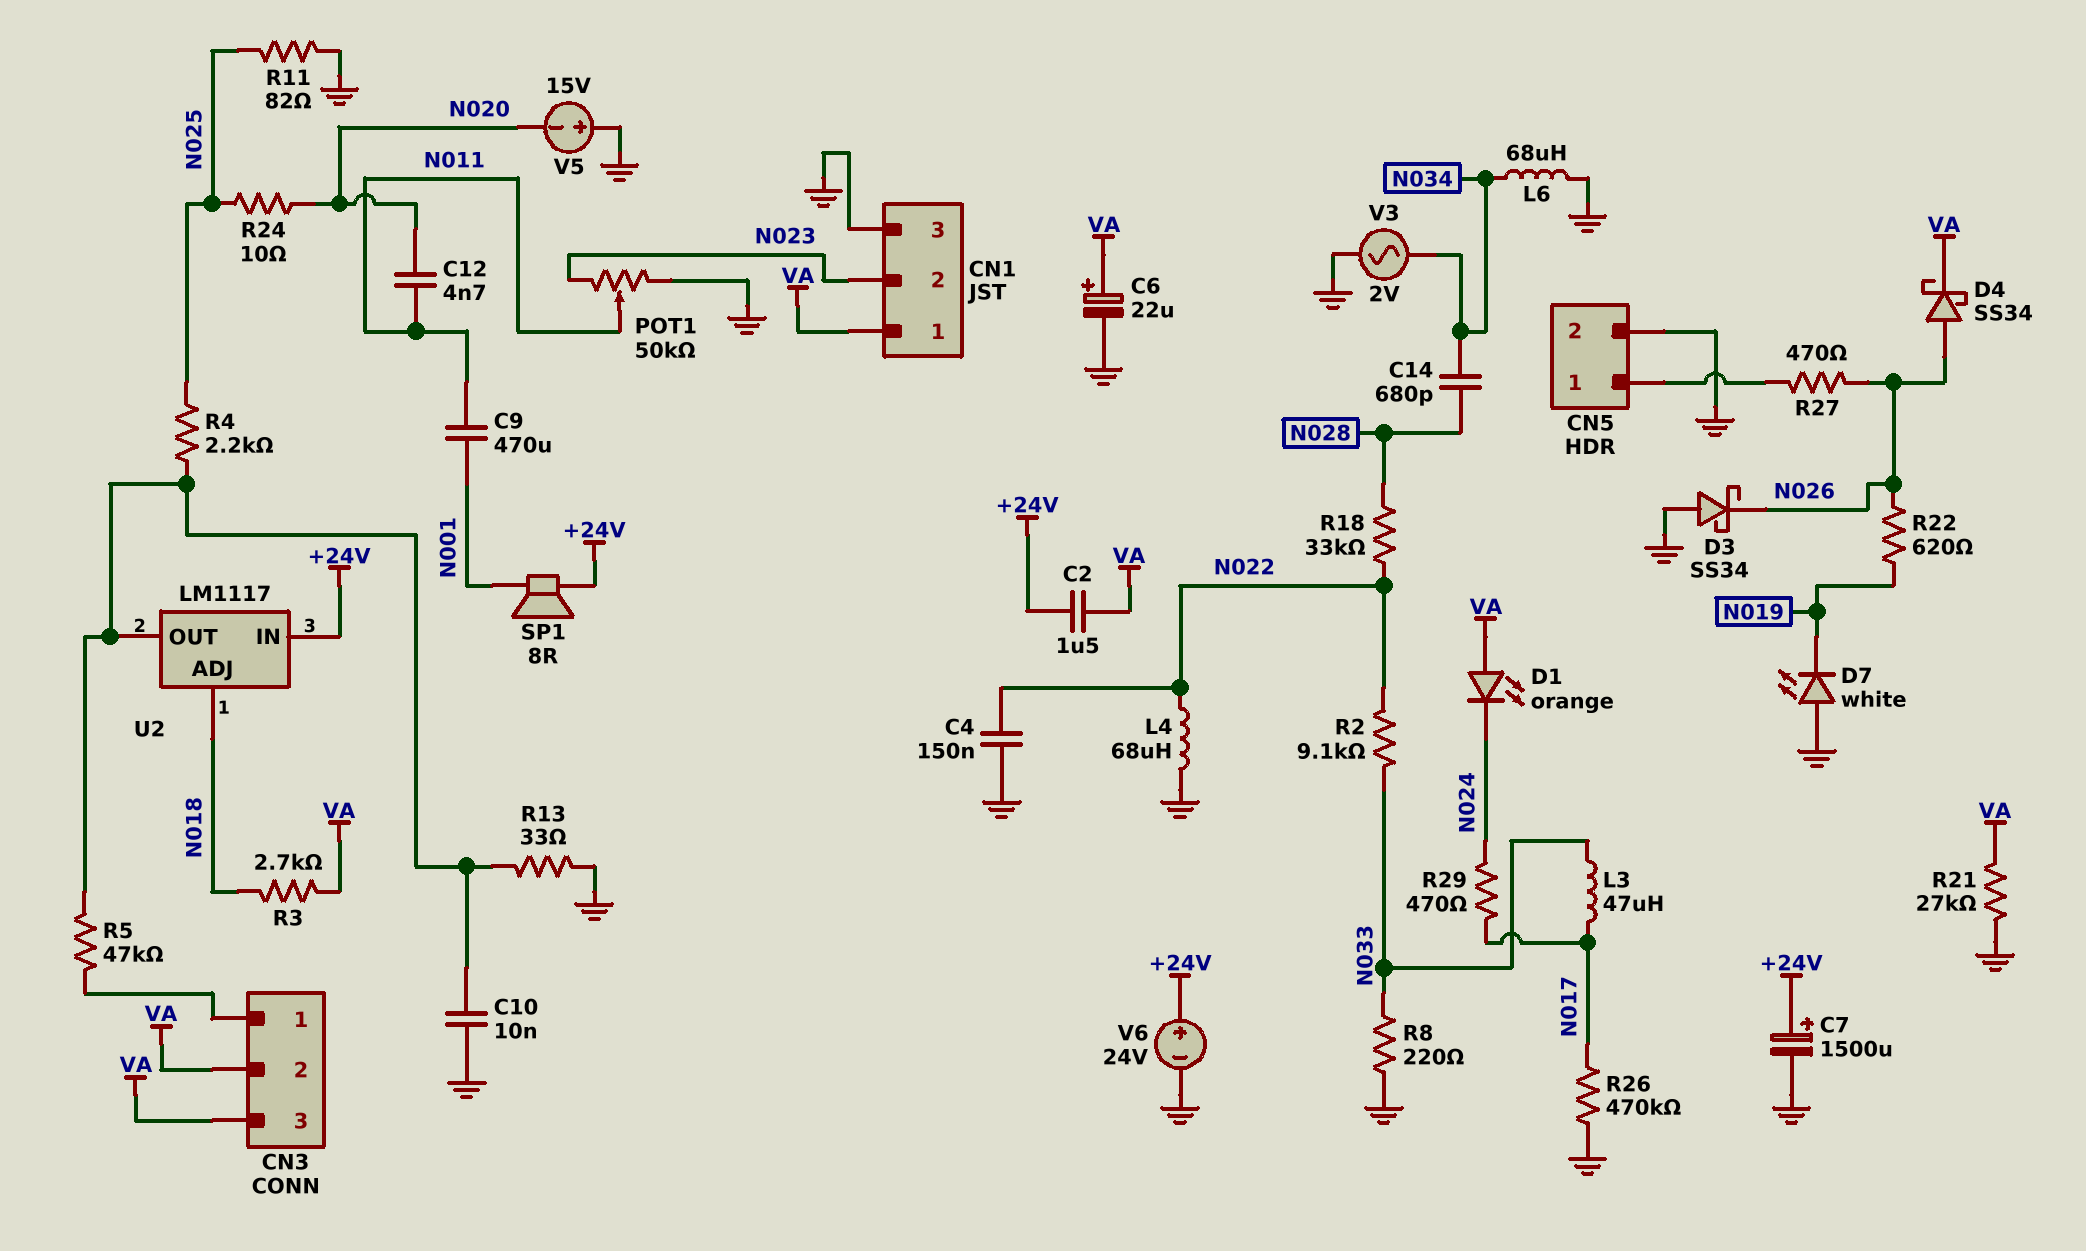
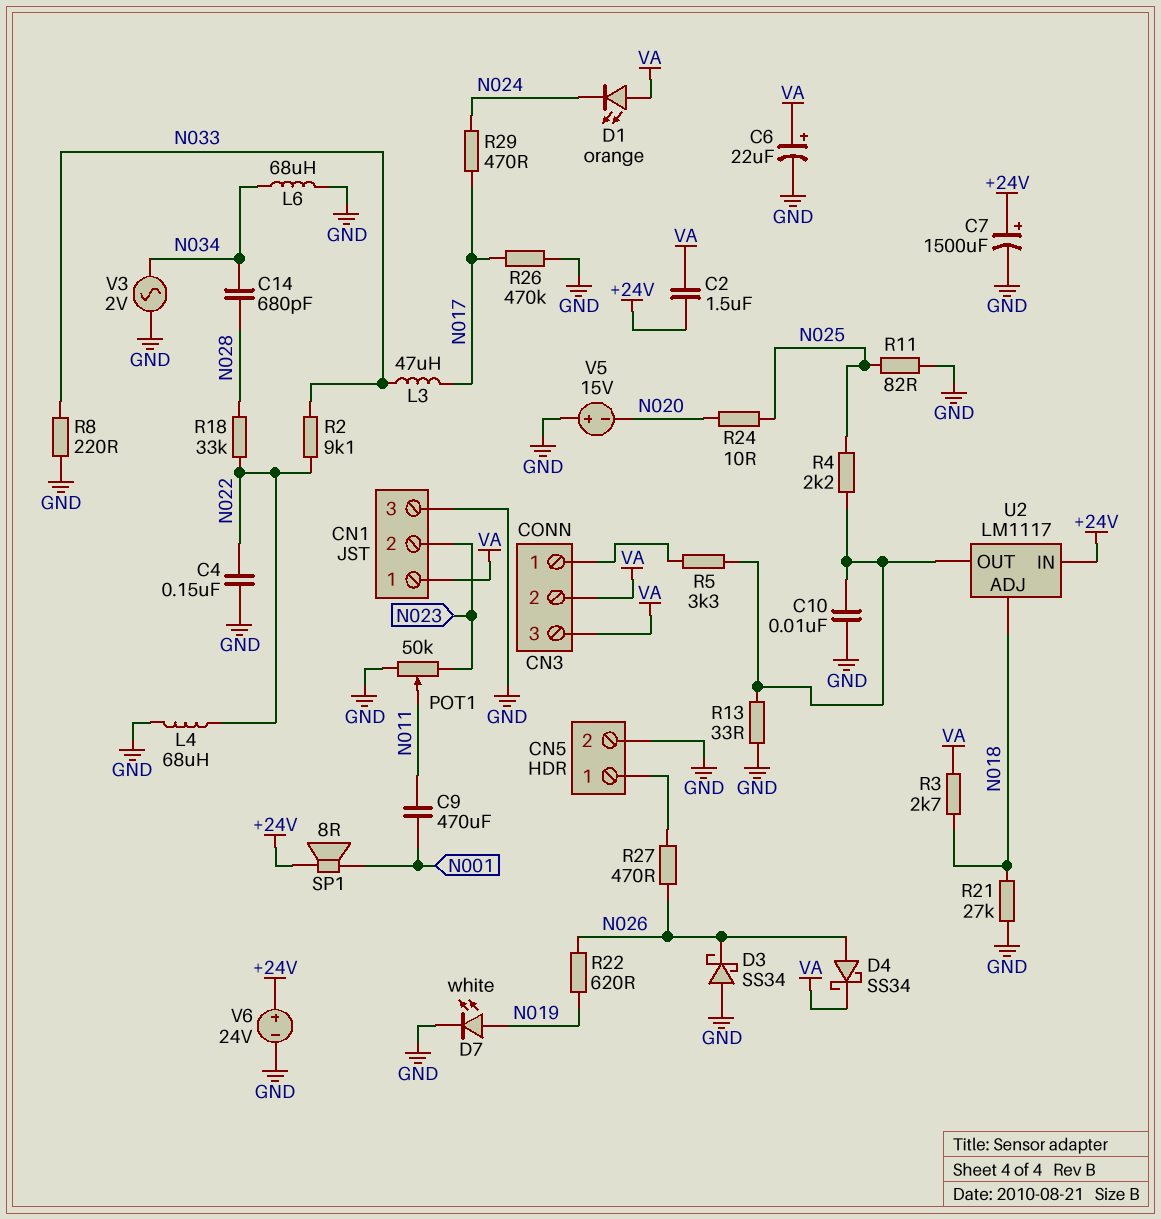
C12: 4.7nF (N011, N020) -> none
D7: LED white (A GND, K N019) -> LED white (A N019, K GND)
R5: 47k (CN3/1, U2/OUT) -> 3.3k (CN3/1, U2/OUT)
R21: 27k (GND, VA) -> 27k (GND, N018)

